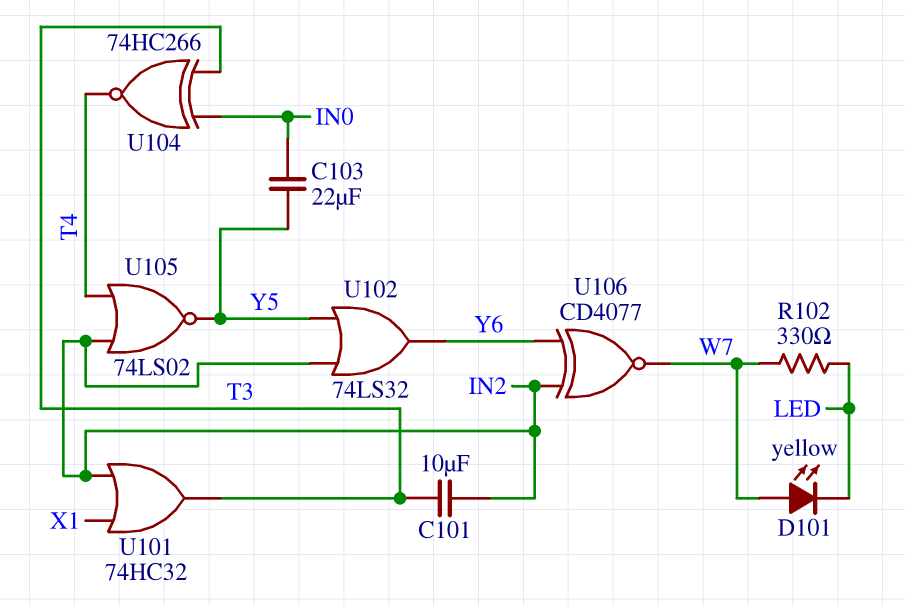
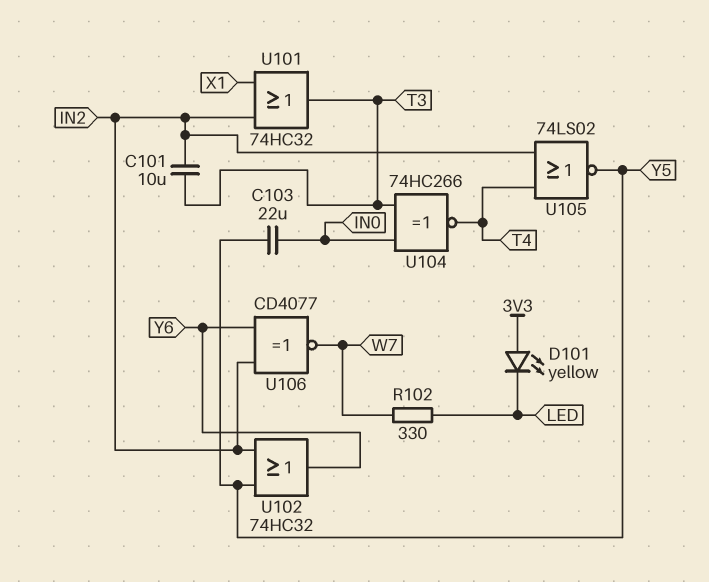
D101: LED yellow (A W7, K LED) -> LED yellow (A 3V3, K LED)
U102: OR 74LS32 (in IN2, in Y5, out Y6) -> OR 74HC32 (in IN2, in Y5, out Y6)

